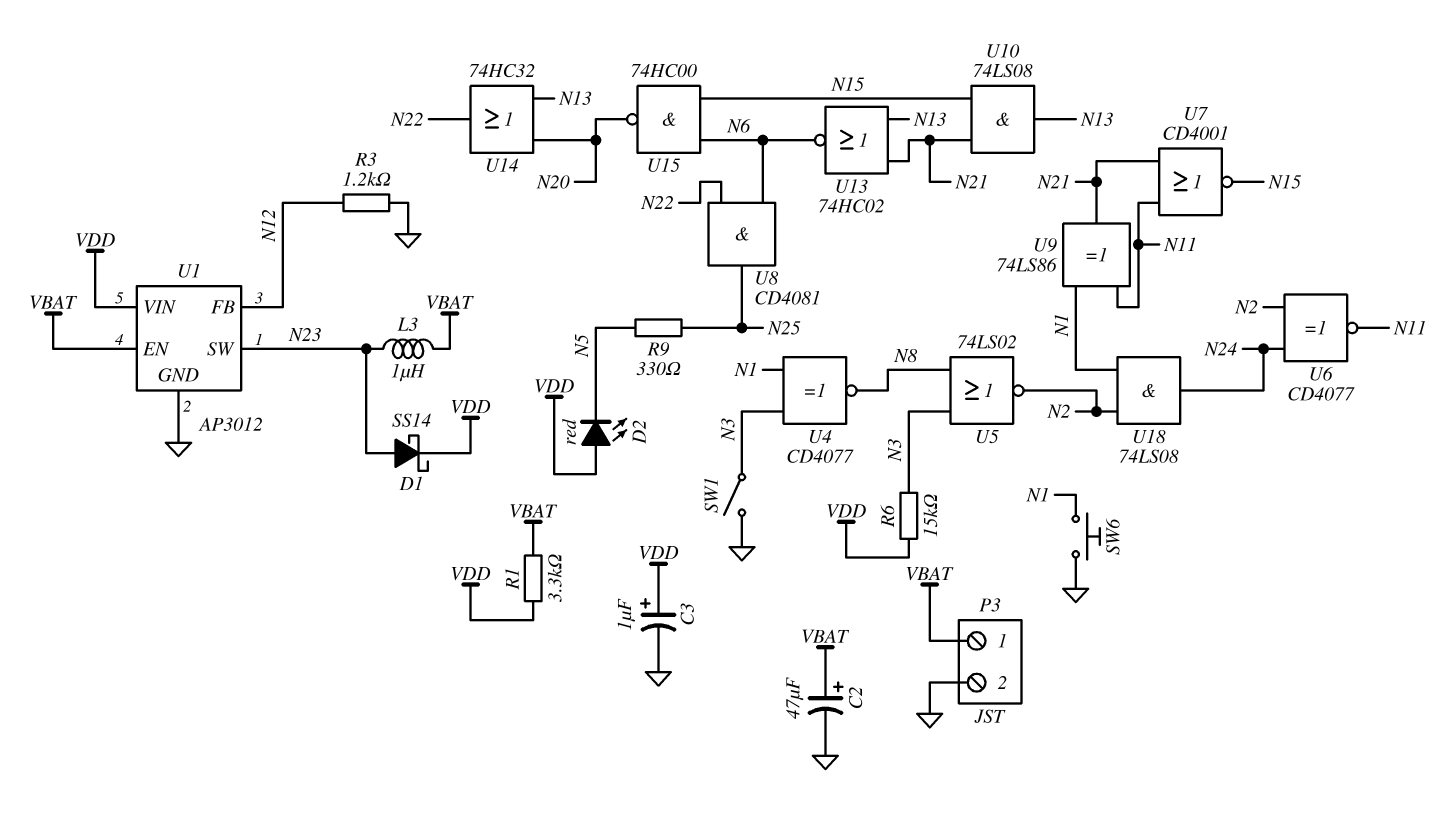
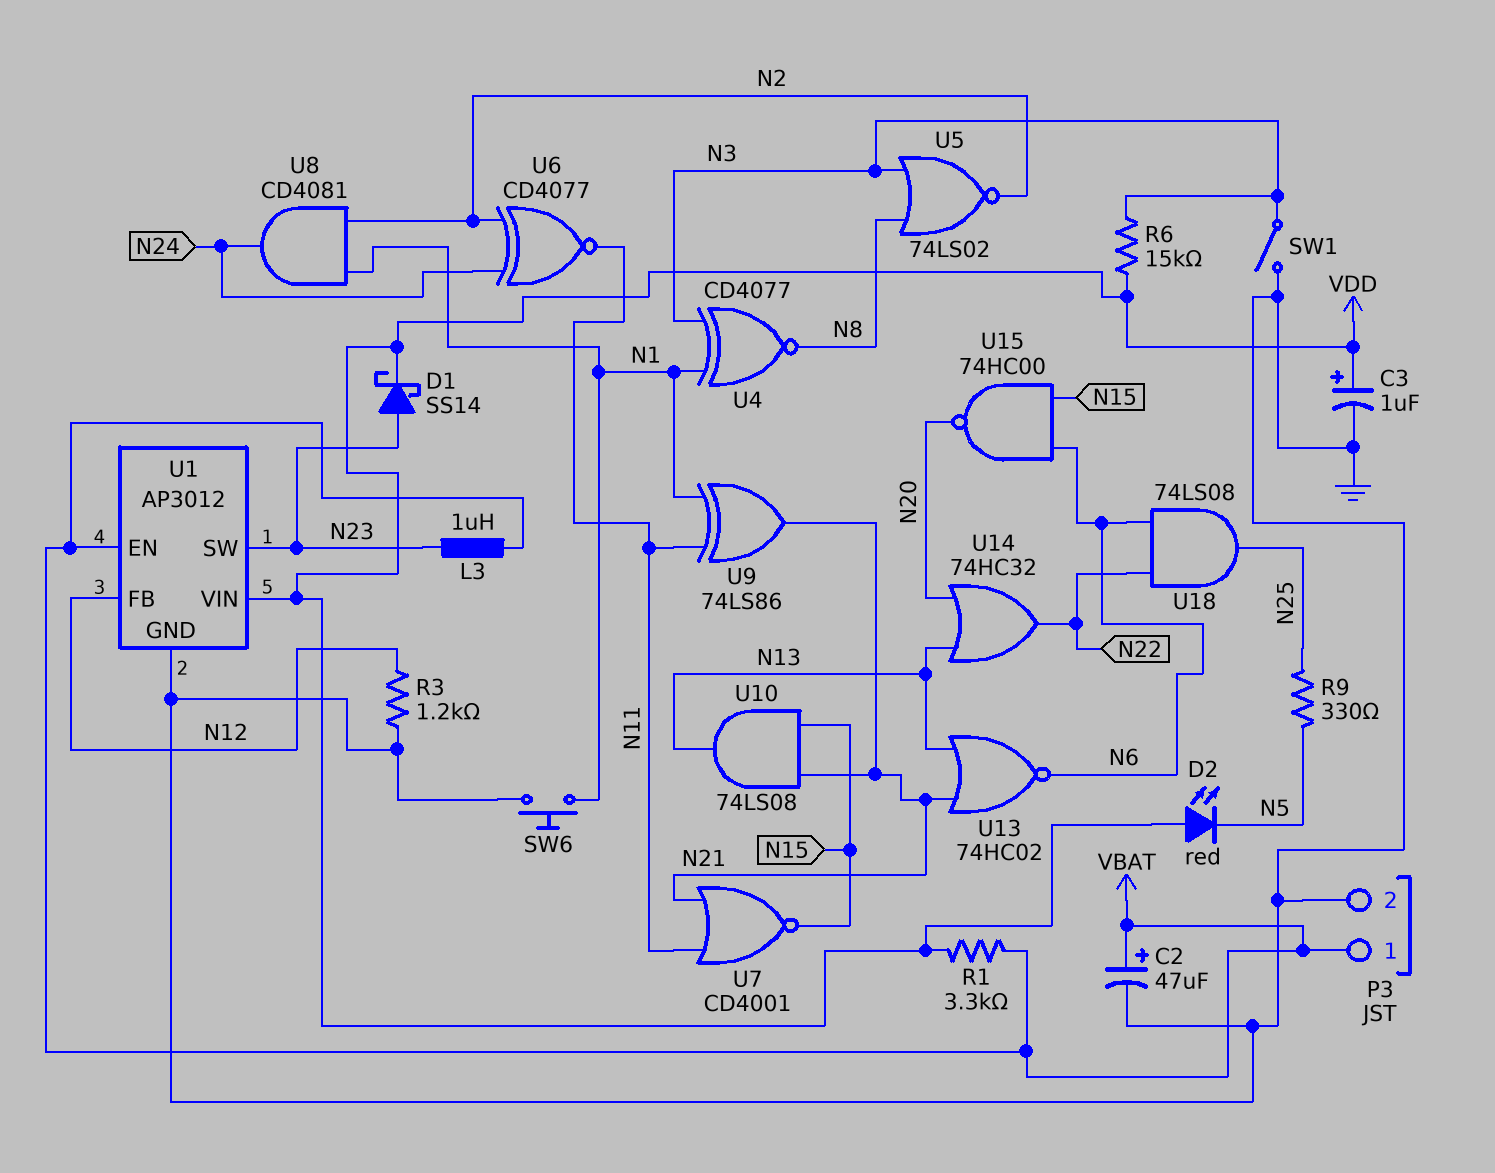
U8: AND CD4081 (in N6, in N22, out N25) -> AND CD4081 (in N1, in N2, out N24)
U18: AND 74LS08 (in N1, in N2, out N24) -> AND 74LS08 (in N6, in N22, out N25)

